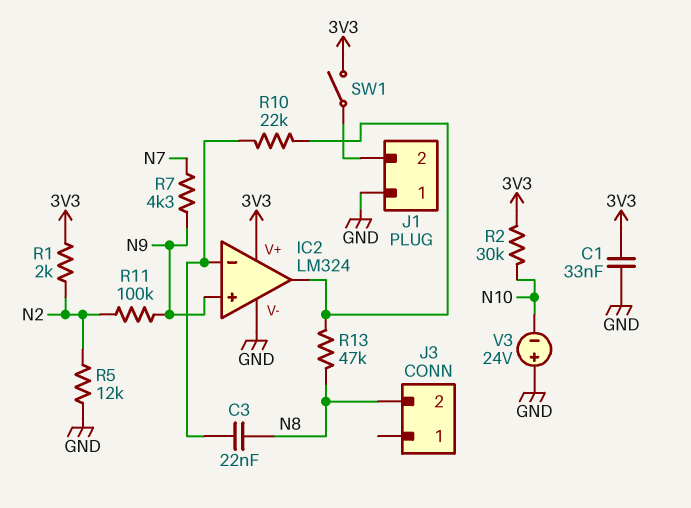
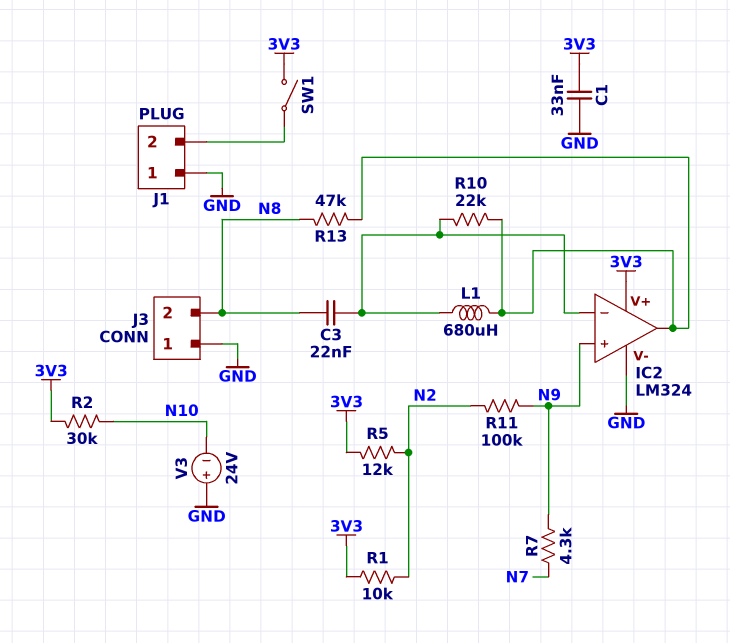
J3 pin 1: none -> GND
L1: none -> 680uH (IC2/in-, IC2/out)
R1: 2k (3V3, N2) -> 10k (3V3, N2)
R5: 12k (GND, N2) -> 12k (3V3, N2)

